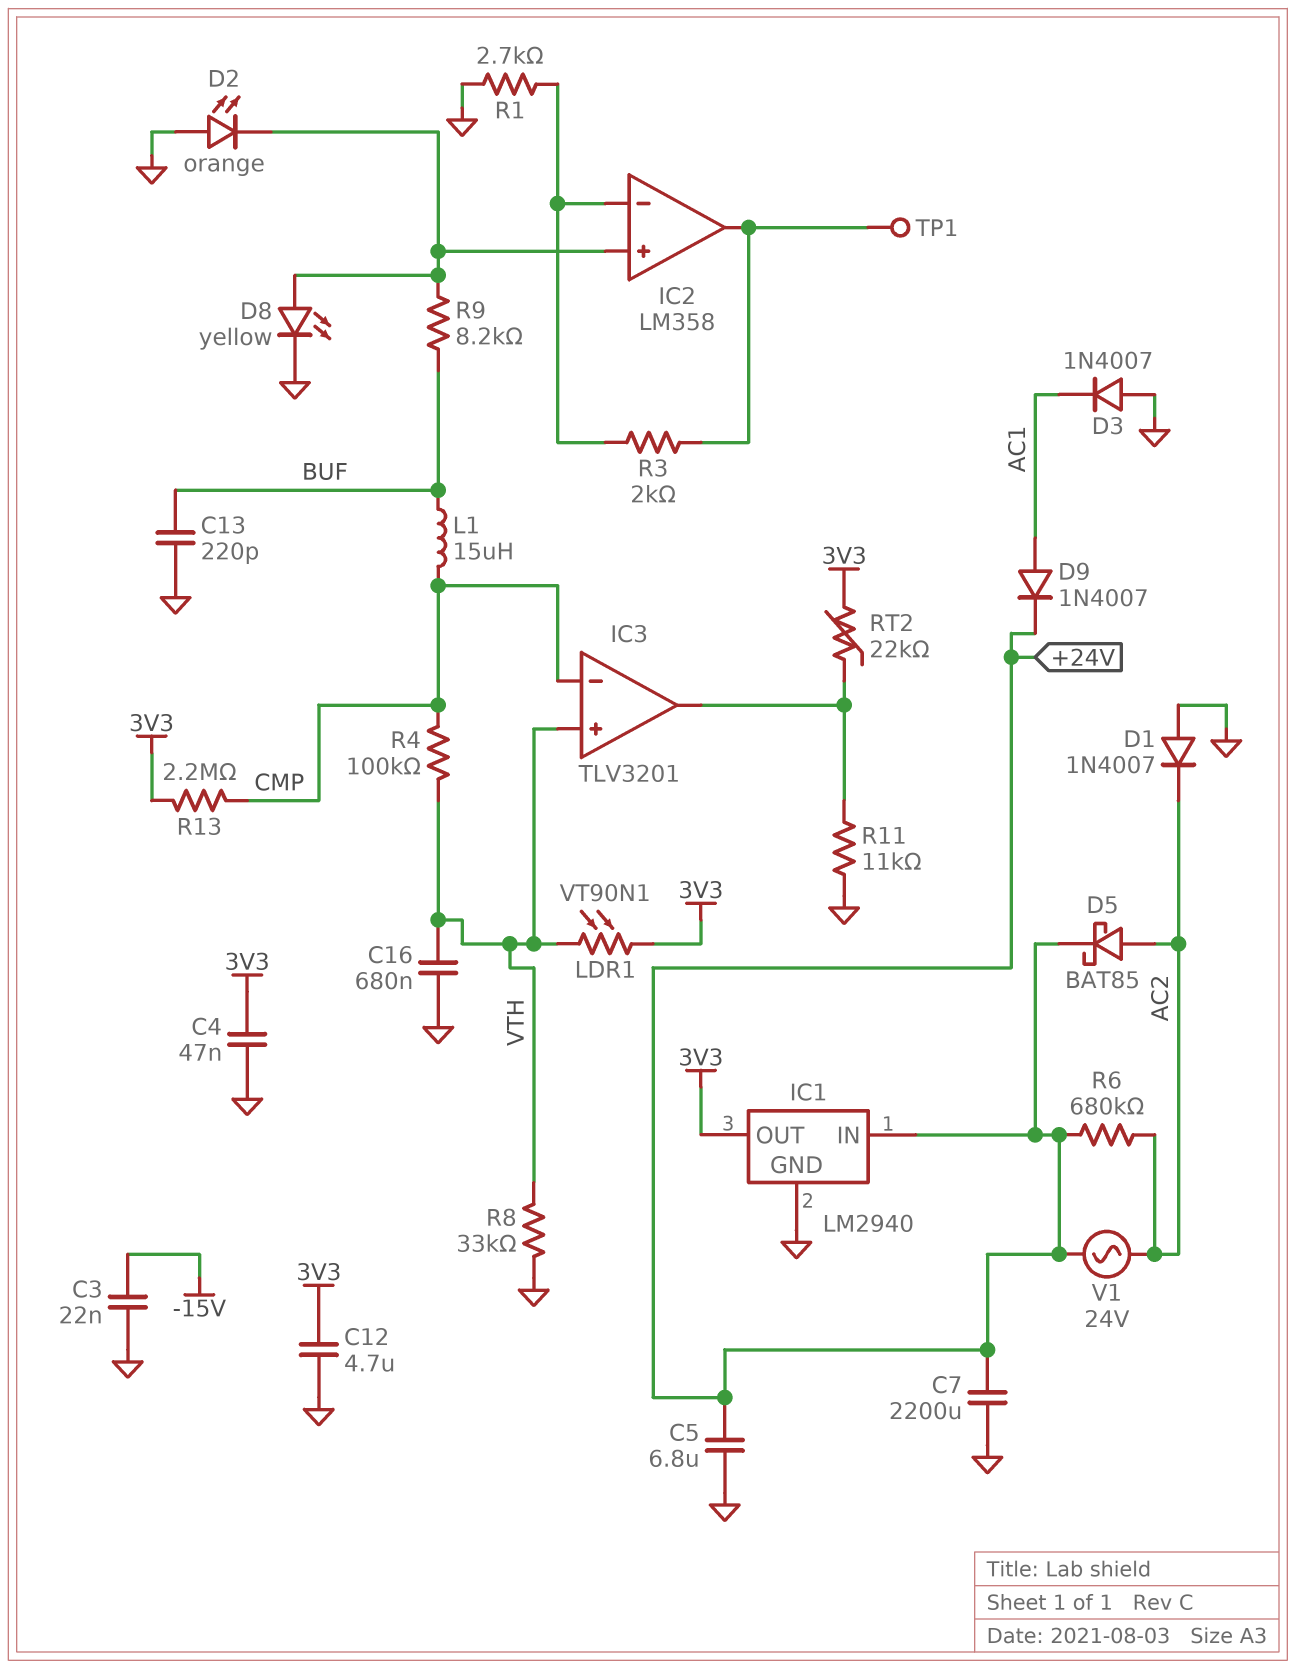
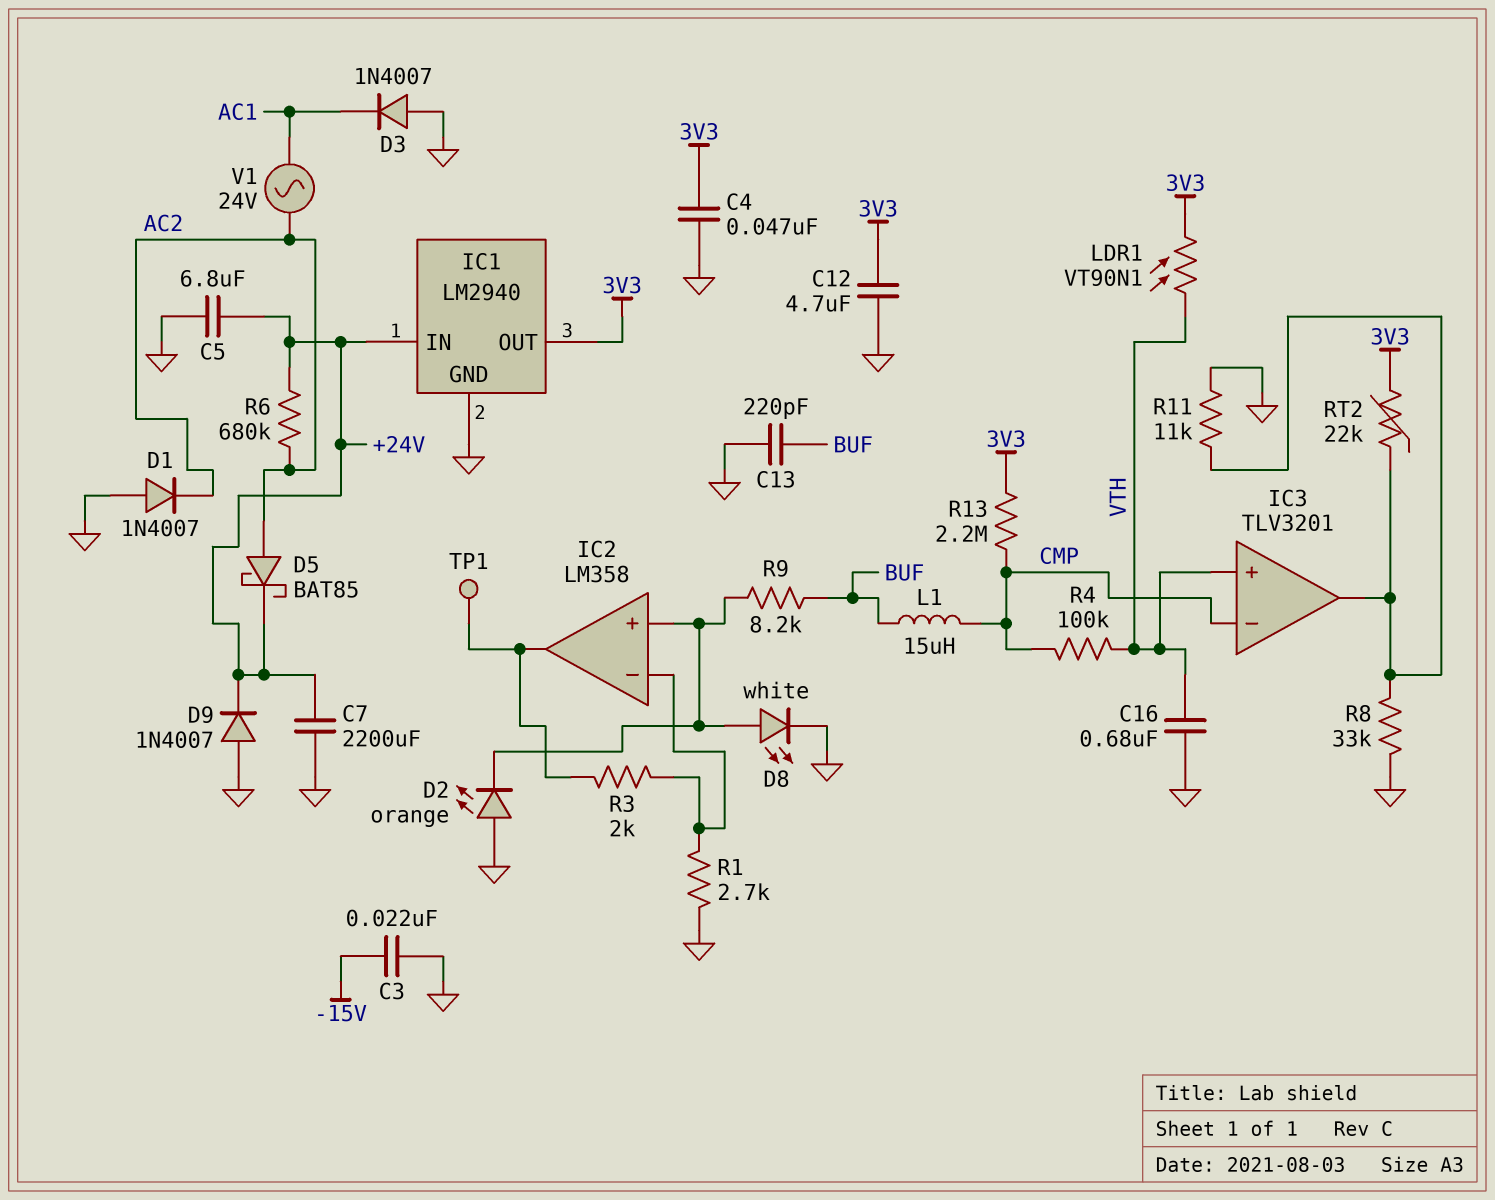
D8: LED yellow (A IC2/in+, K GND) -> LED white (A IC2/in+, K GND)
D9: diode 1N4007 (A AC1, K +24V) -> diode 1N4007 (A GND, K +24V)
R8: 33k (GND, VTH) -> 33k (GND, IC3/out)
V1: AC 24V (+24V, AC2) -> AC 24V (AC1, AC2)

